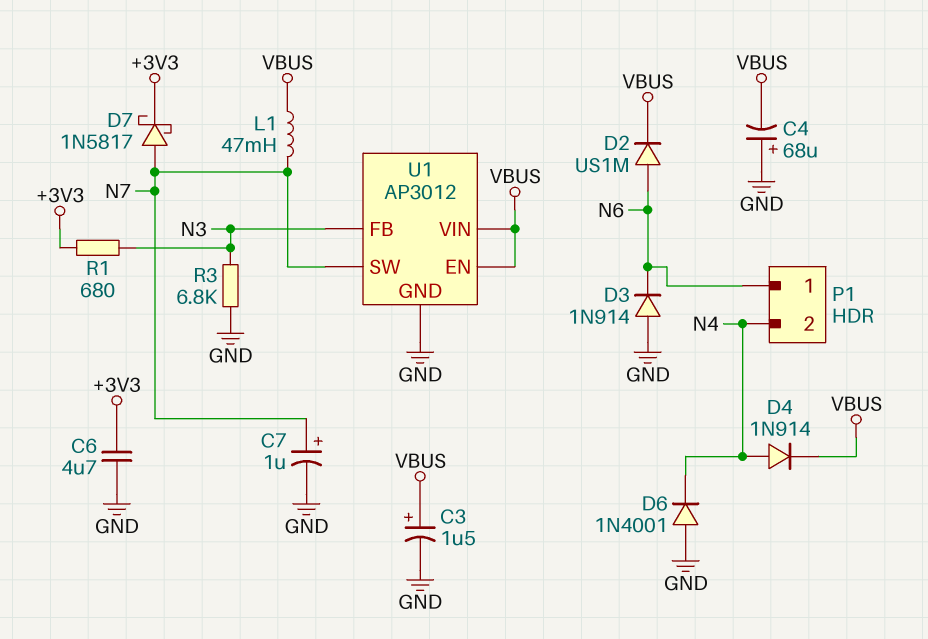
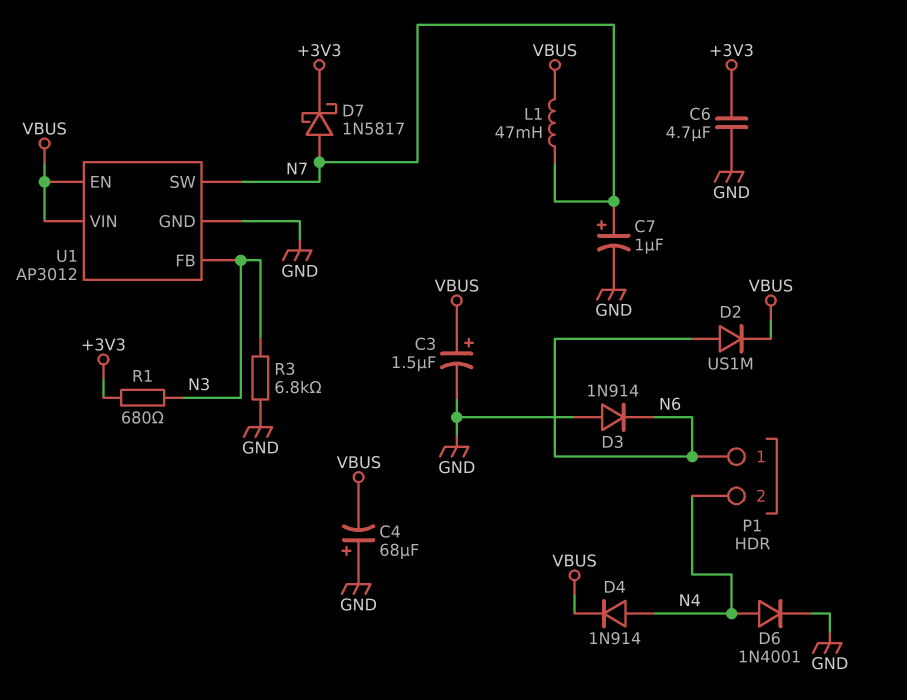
D6: diode 1N4001 (A GND, K N4) -> diode 1N4001 (A N4, K GND)

